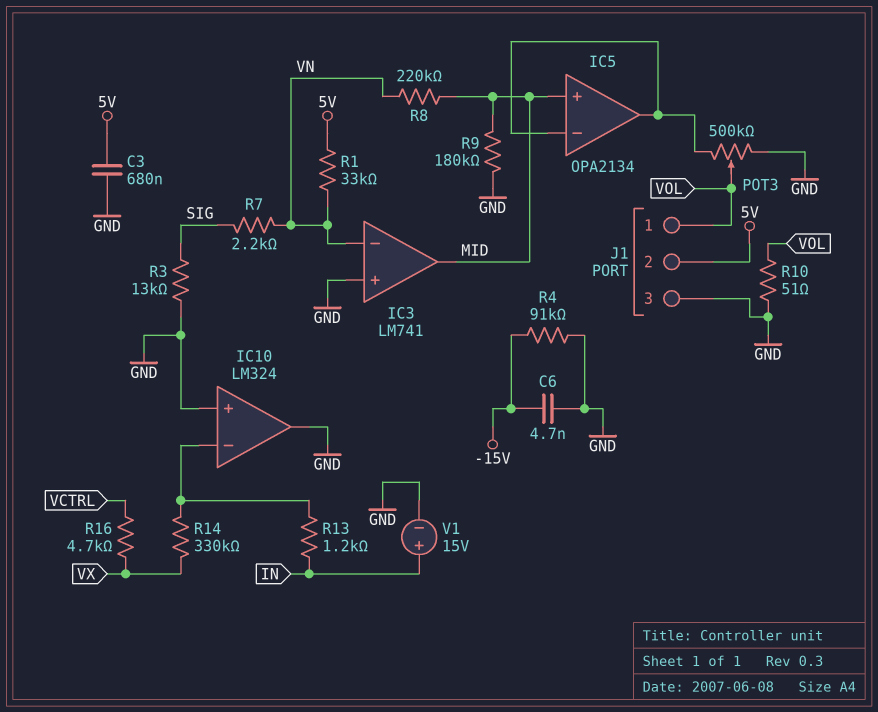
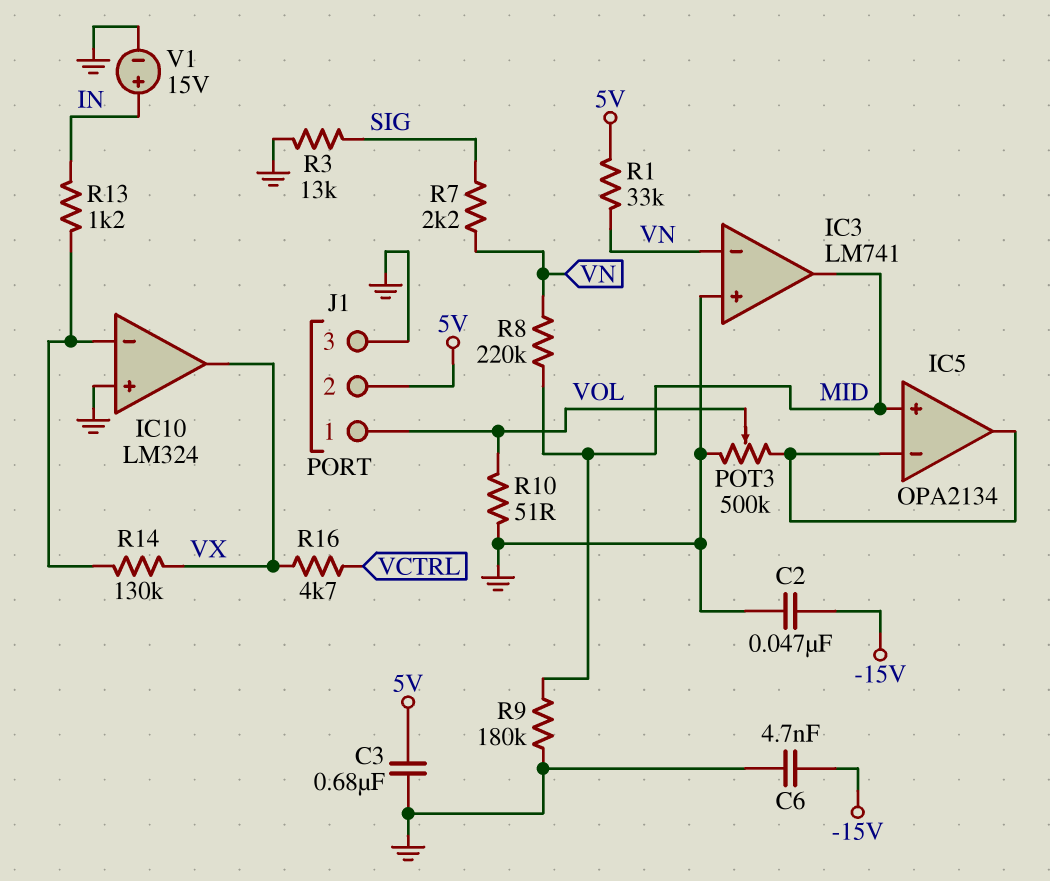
C2: none -> 47nF (-15V, GND)
IC10 pin out: GND -> VX
R4: 91k (-15V, GND) -> none
R14: 330k (IC10/in-, VX) -> 130k (IC10/in-, VX)

